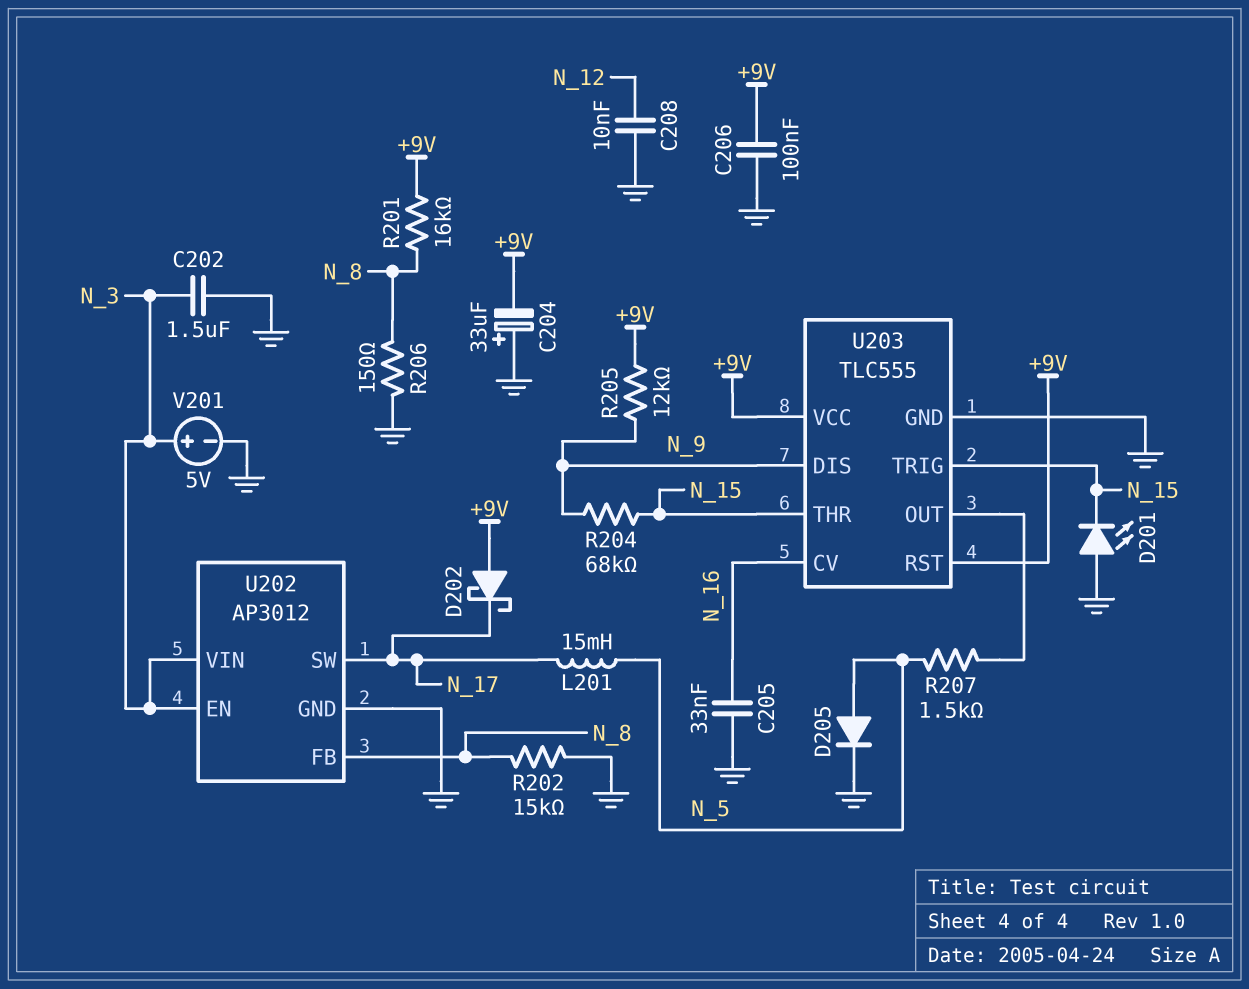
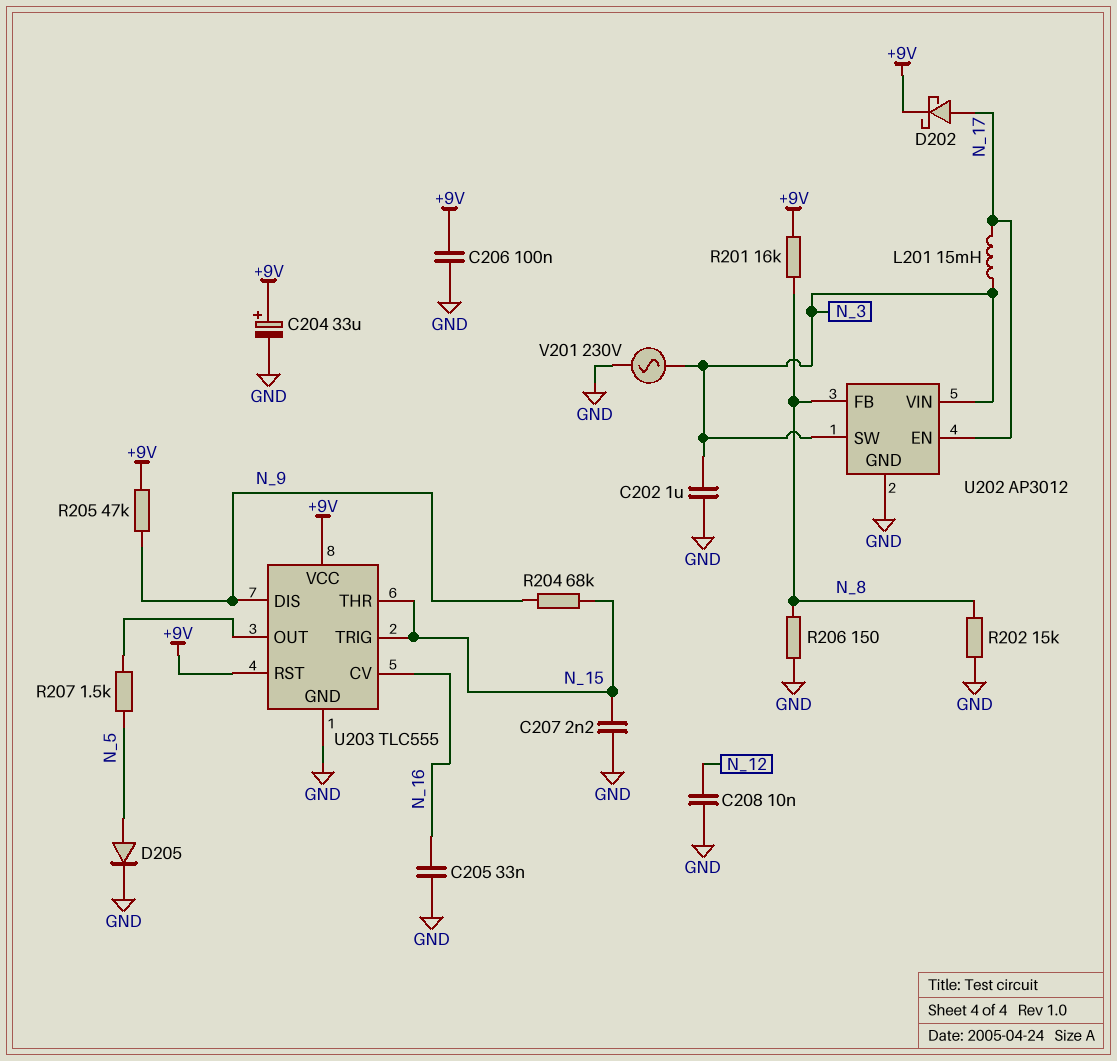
C202: 1.5uF (GND, N_3) -> 1uF (GND, N_3)
C204: 33uF (plus GND, minus +9V) -> 33uF (plus +9V, minus GND)
C207: none -> 2.2nF (GND, N_15)
D201: LED (A GND, K N_15) -> none
D202: schottky (A +9V, K N_17) -> schottky (A N_17, K +9V)
L201: 15mH (N_5, N_17) -> 15mH (N_3, N_17)
R205: 12k (+9V, N_9) -> 47k (+9V, N_9)
U202 pin EN: N_3 -> N_17
U202 pin SW: N_17 -> N_3
V201: 5V (plus N_3, minus GND) -> AC 230V (GND, N_3)

